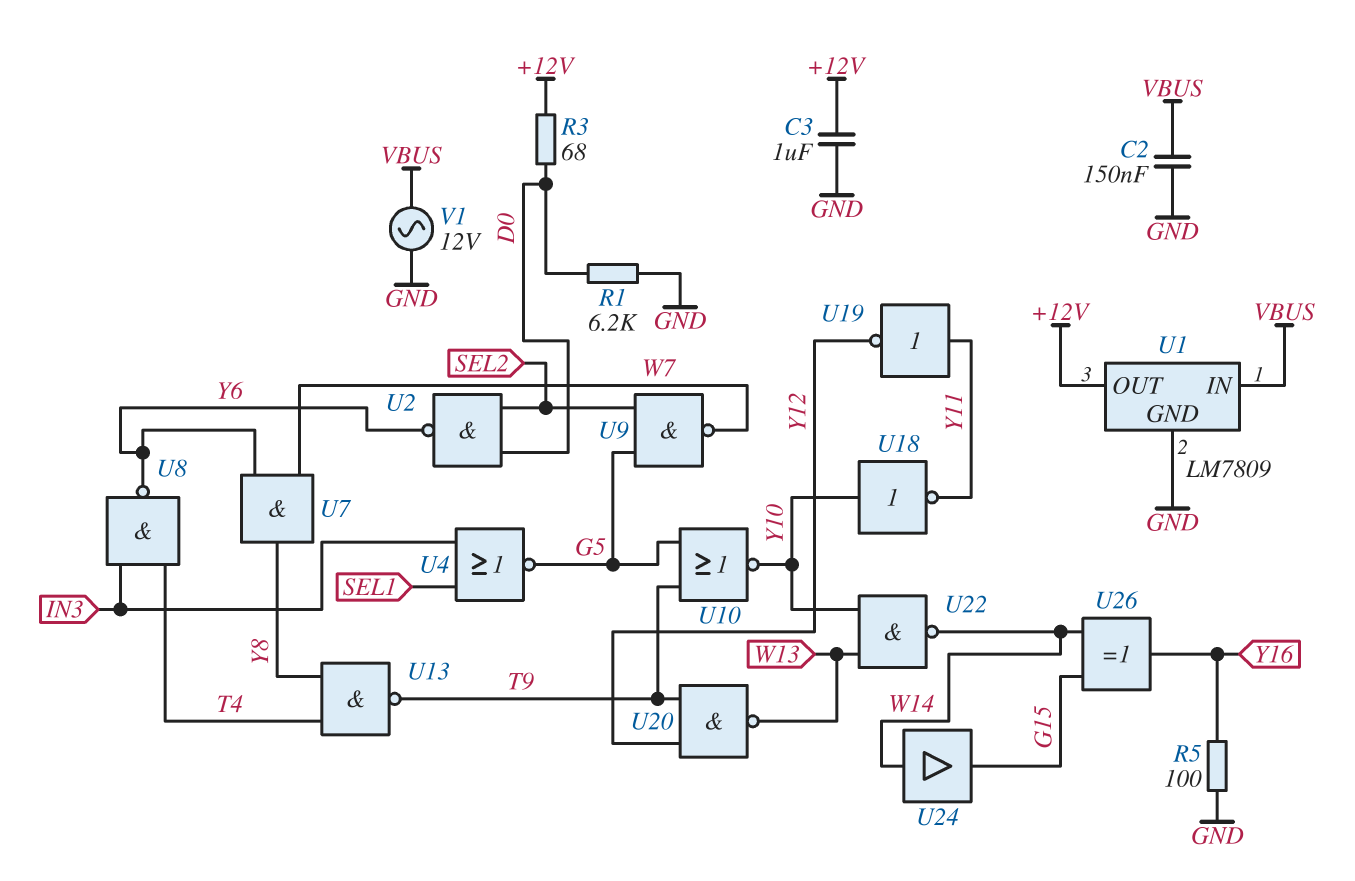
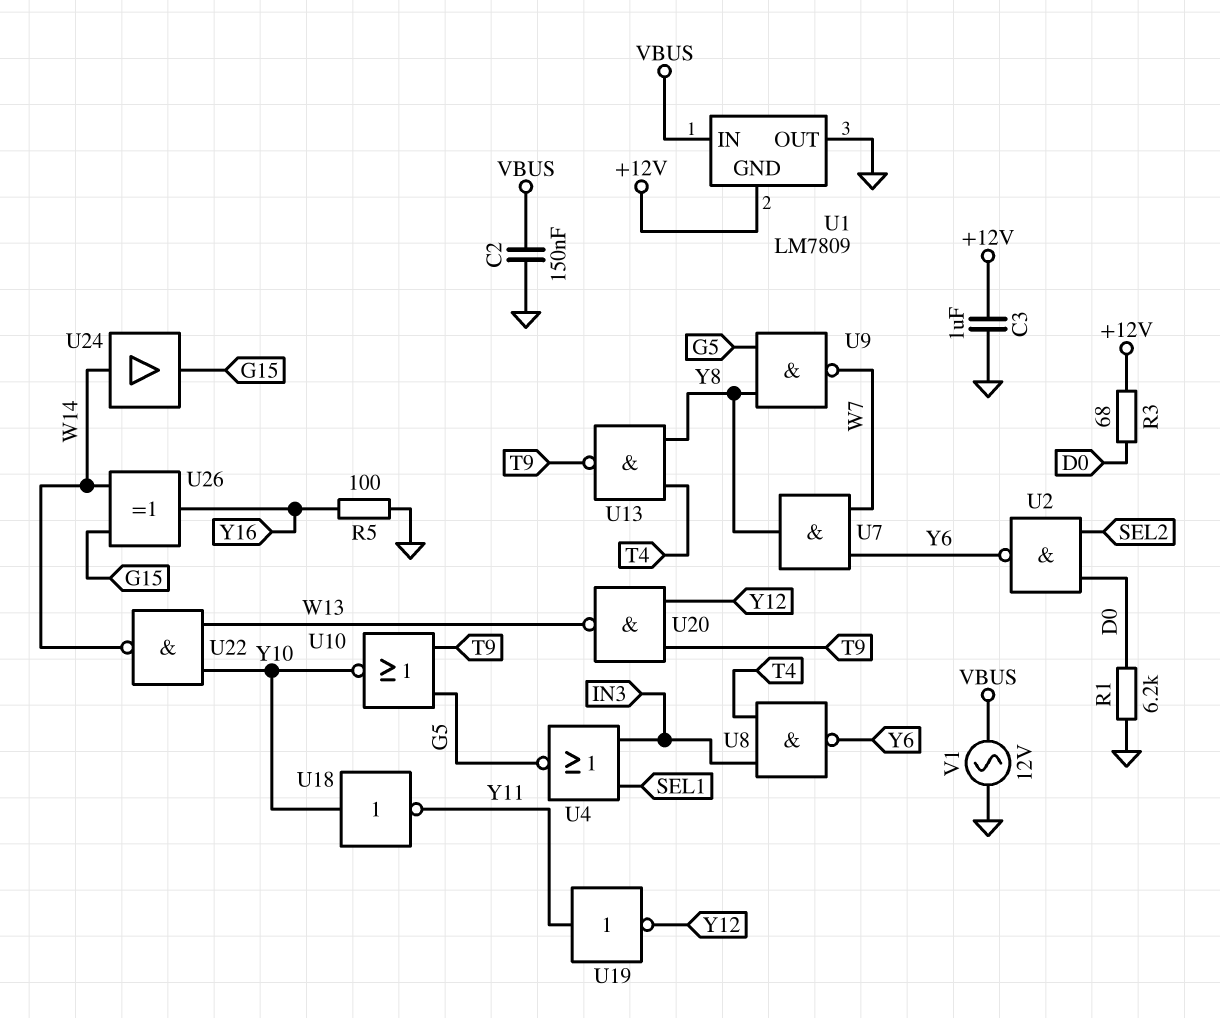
U1 pin GND: GND -> +12V
U1 pin OUT: +12V -> GND
U9: NAND (in G5, in SEL2, out W7) -> NAND (in G5, in Y8, out W7)

